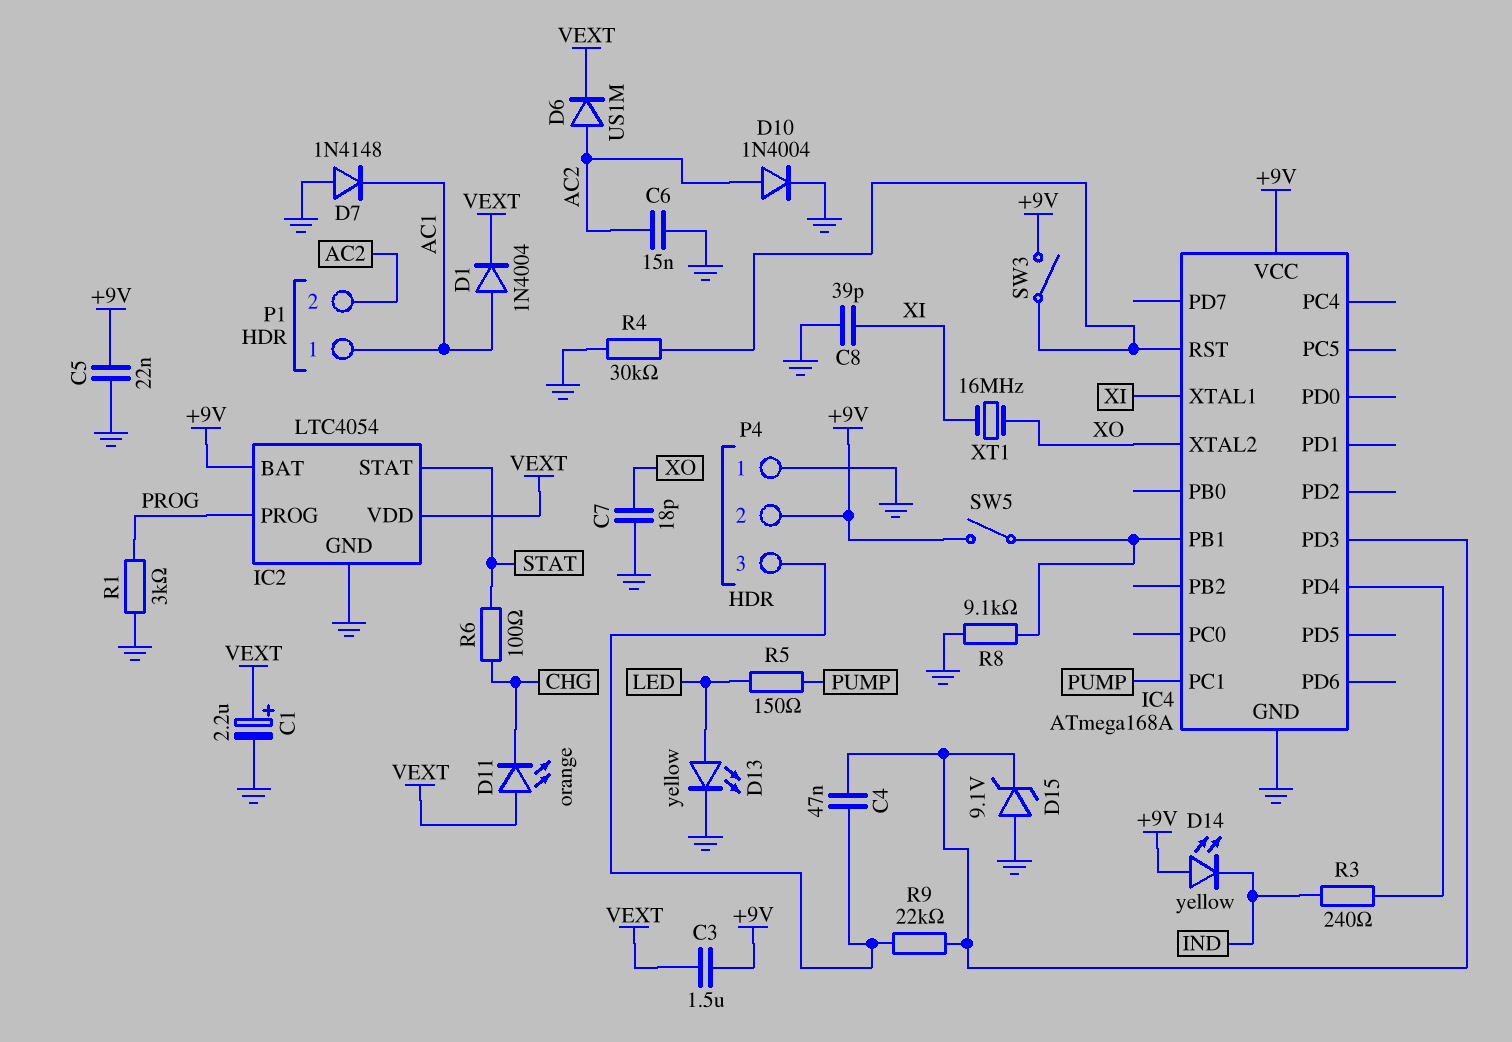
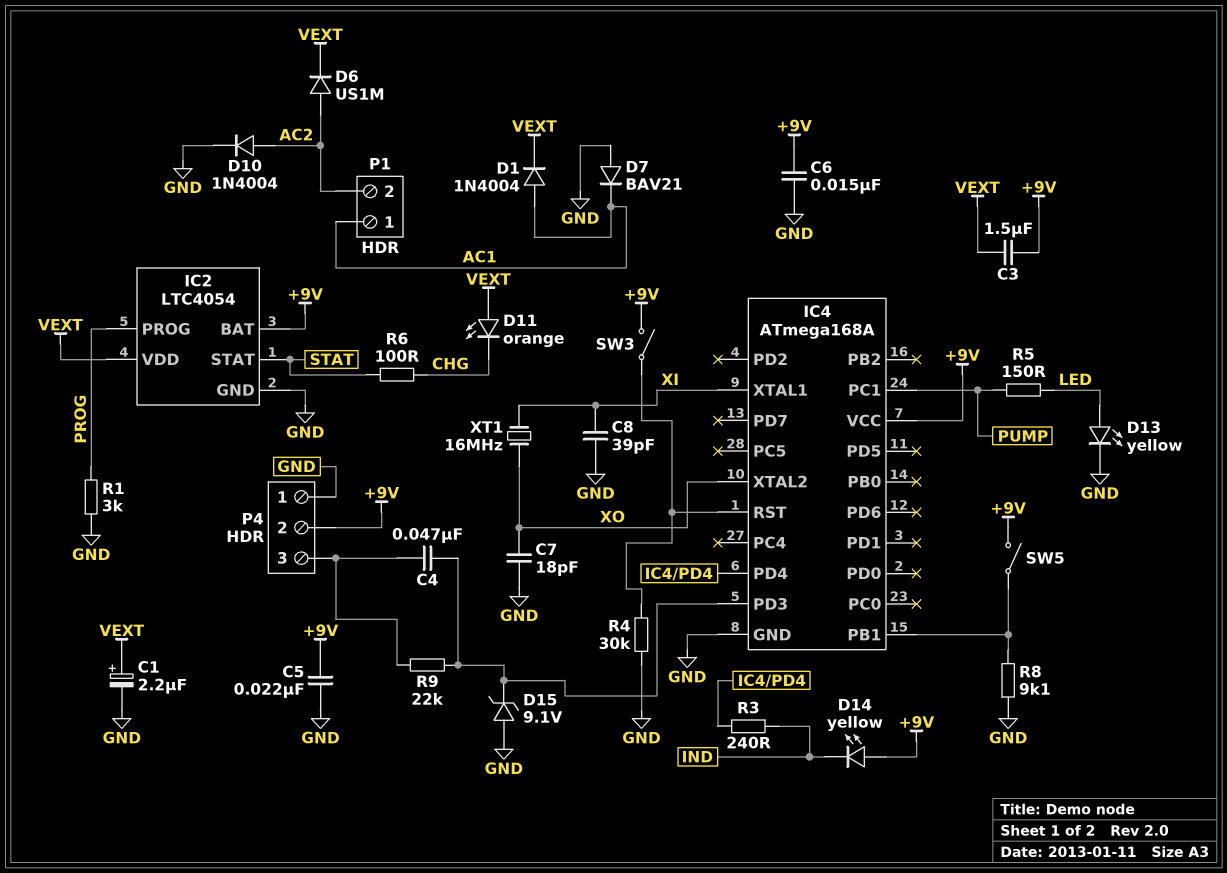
C6: 15nF (AC2, GND) -> 15nF (+9V, GND)
D7: diode 1N4148 (A GND, K AC1) -> diode BAV21 (A GND, K AC1)

